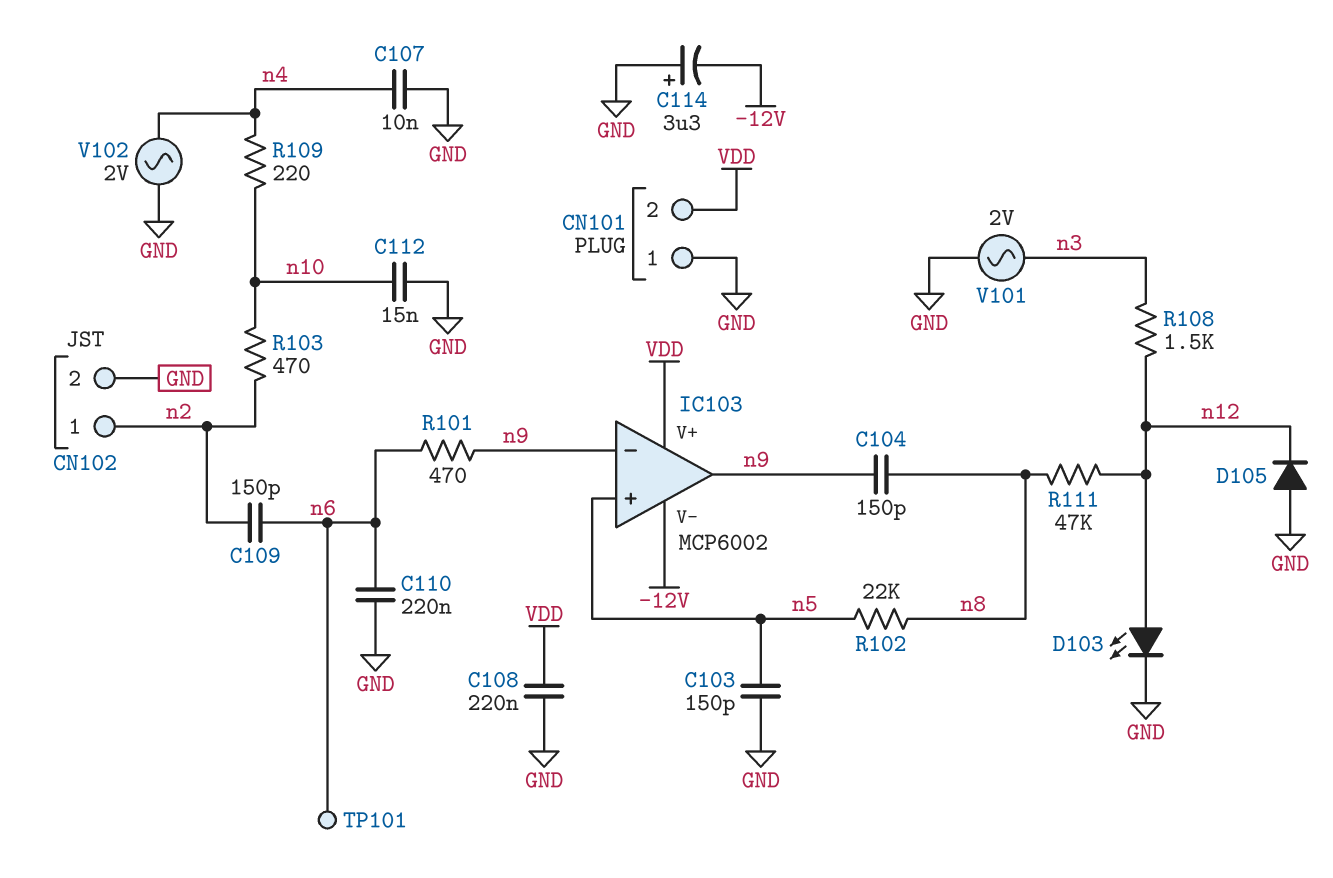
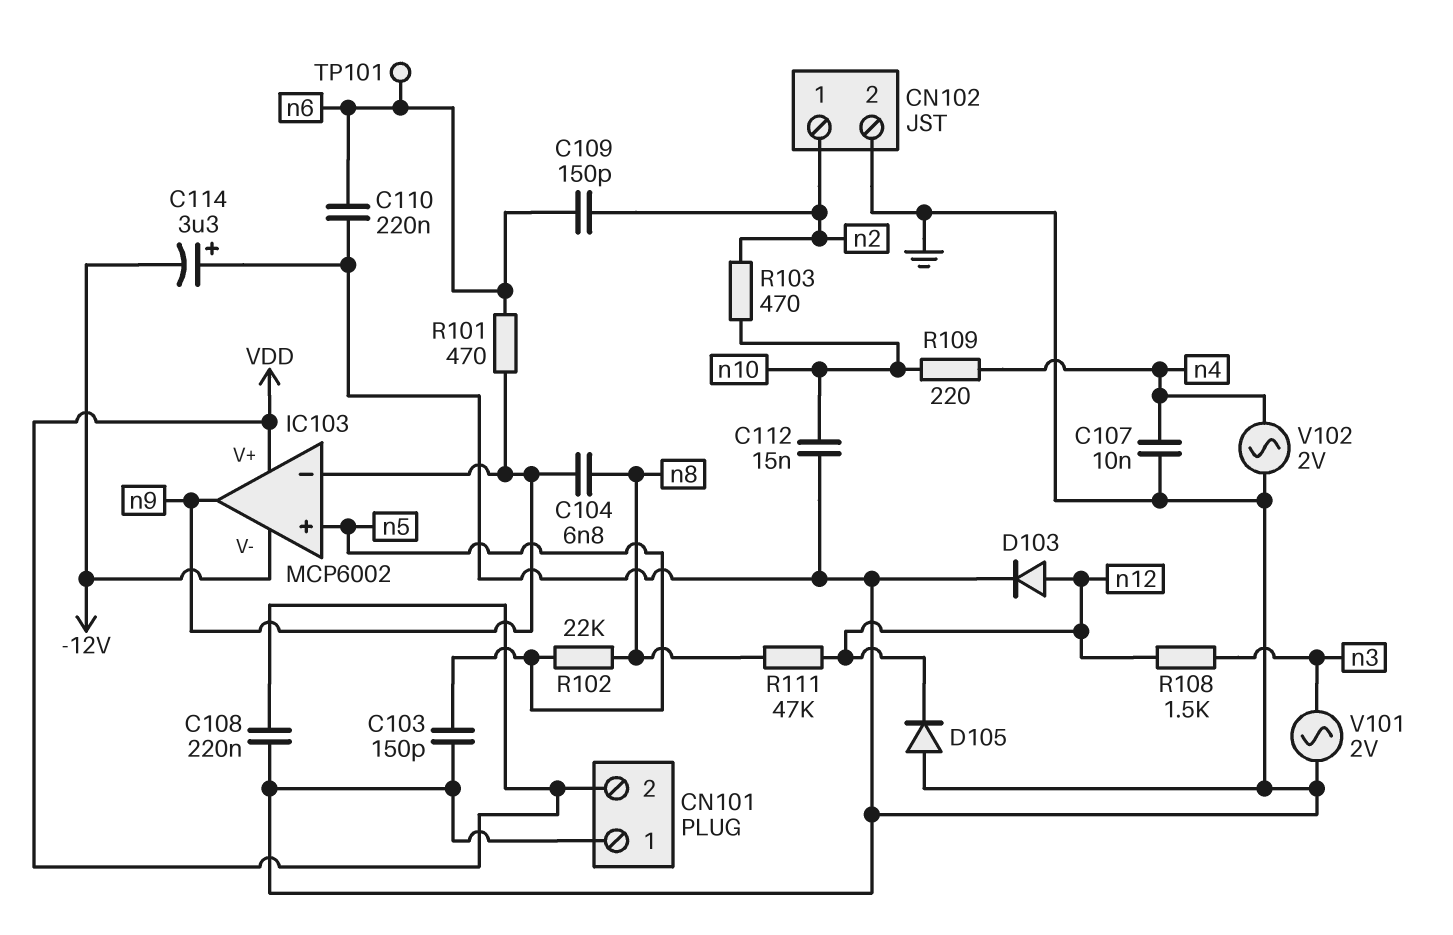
C104: 150pF (n8, n9) -> 6.8nF (n8, n9)
D103: LED (A n12, K GND) -> diode (A n12, K GND)

